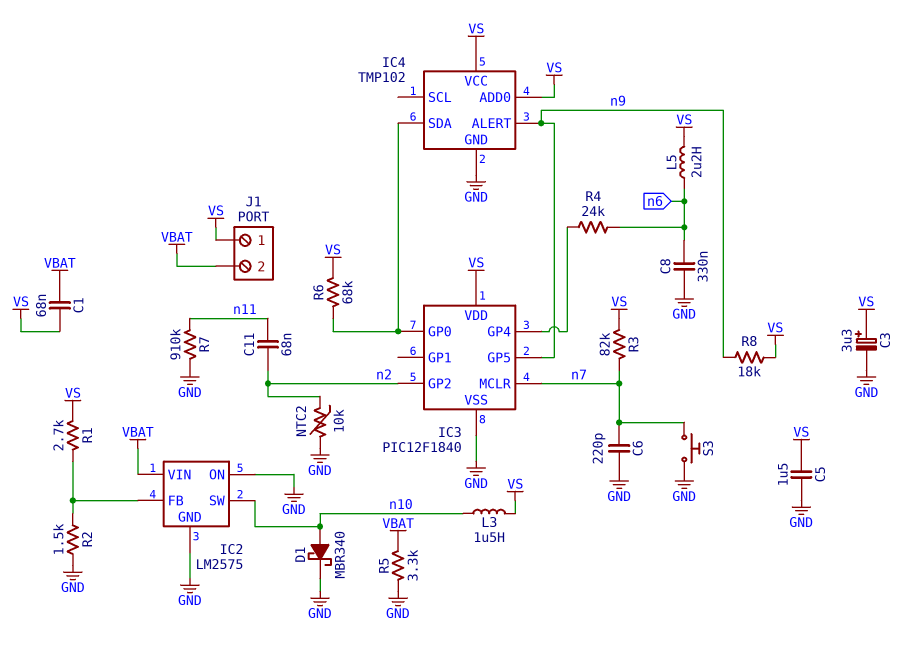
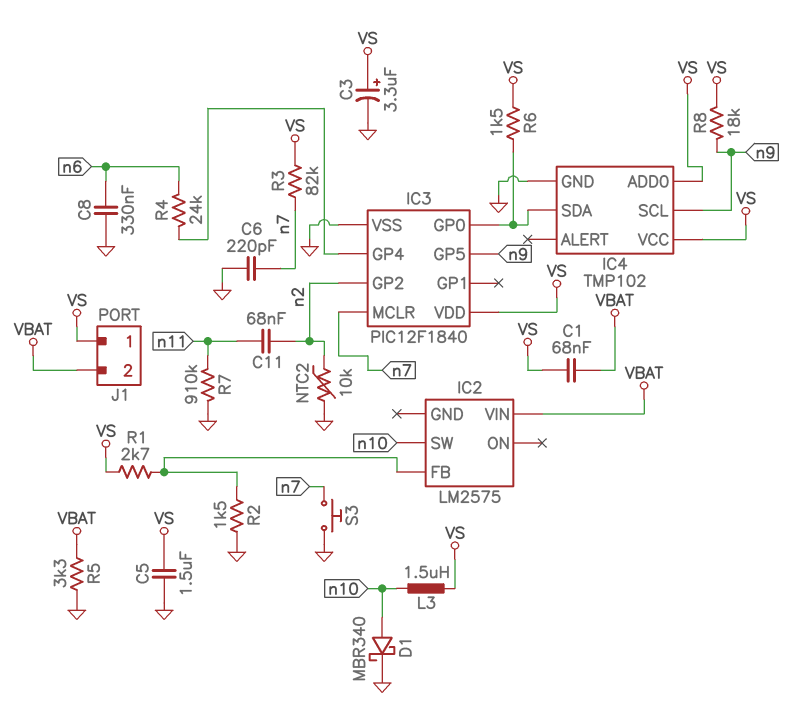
IC2 pin GND: GND -> none
IC2 pin ON: GND -> none
IC4 pin ALERT: n9 -> none
IC4 pin SCL: none -> n9
L5: 2.2uH (VS, n6) -> none
R6: 68k (IC3/GP0, VS) -> 1.5k (IC3/GP0, VS)

